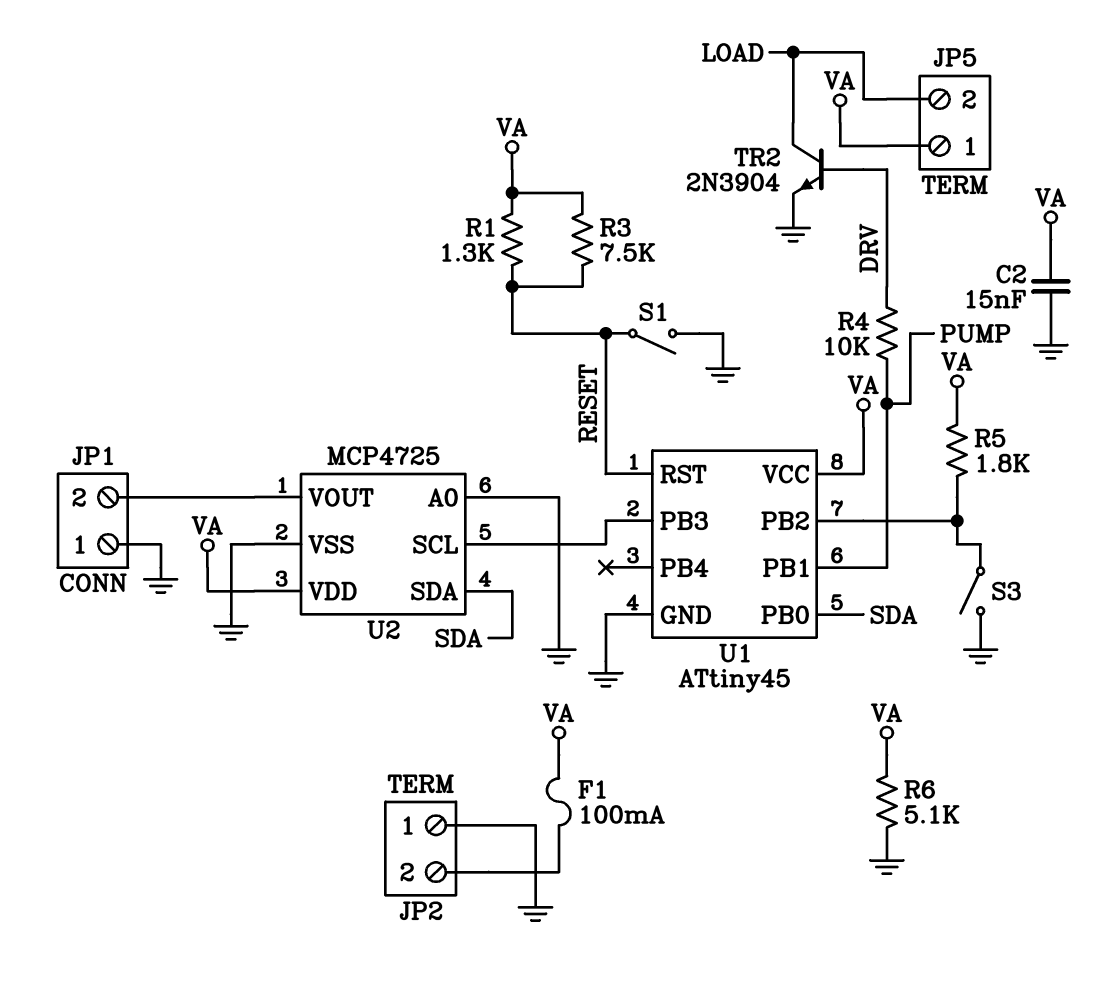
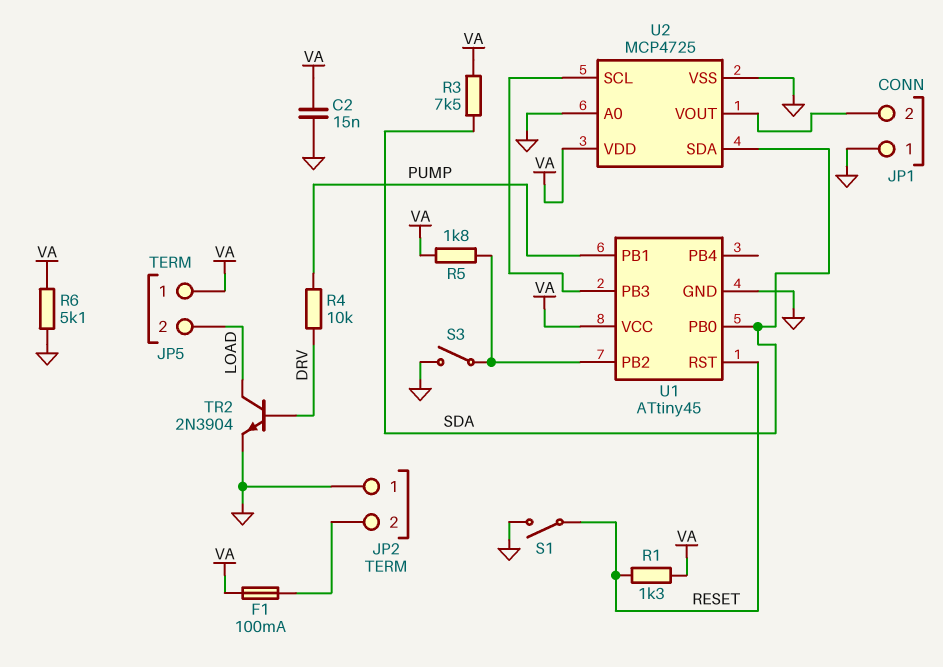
R3: 7.5k (RESET, VA) -> 7.5k (SDA, VA)

